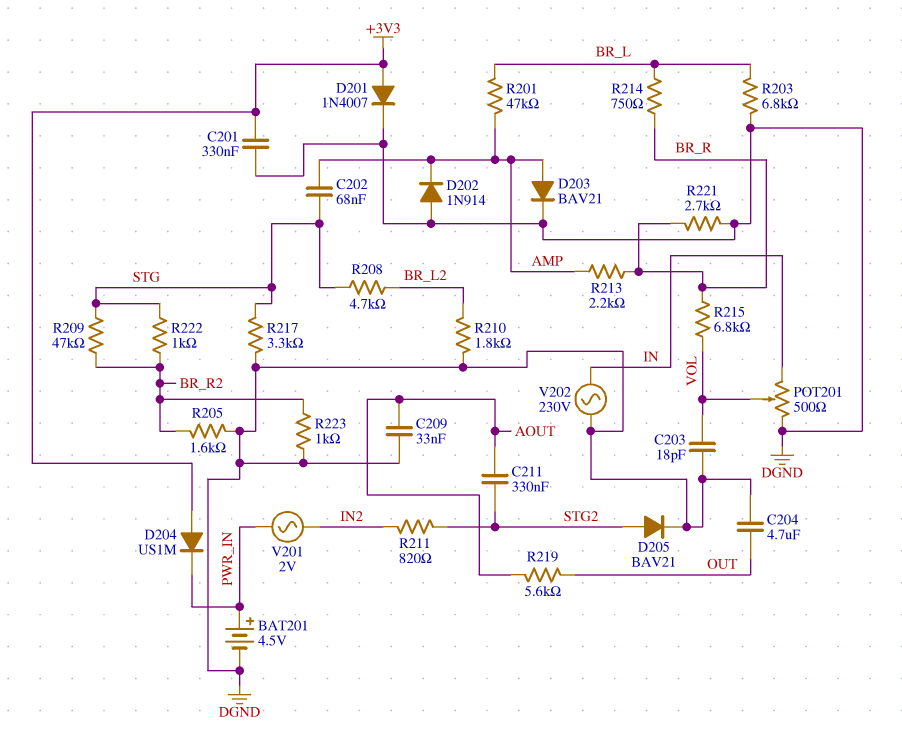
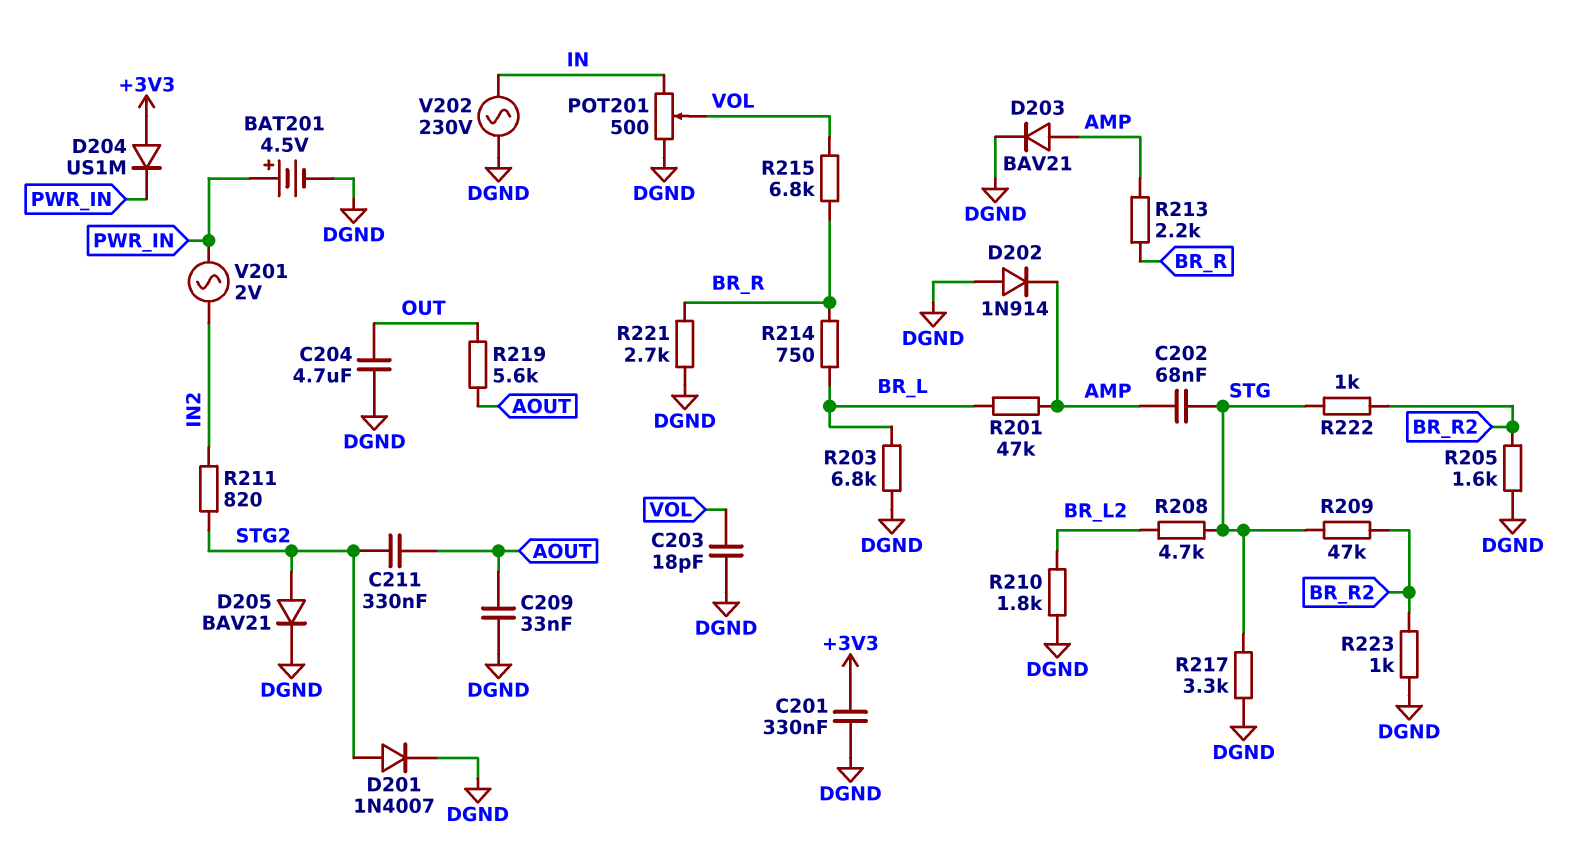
D201: diode 1N4007 (A +3V3, K DGND) -> diode 1N4007 (A STG2, K DGND)

